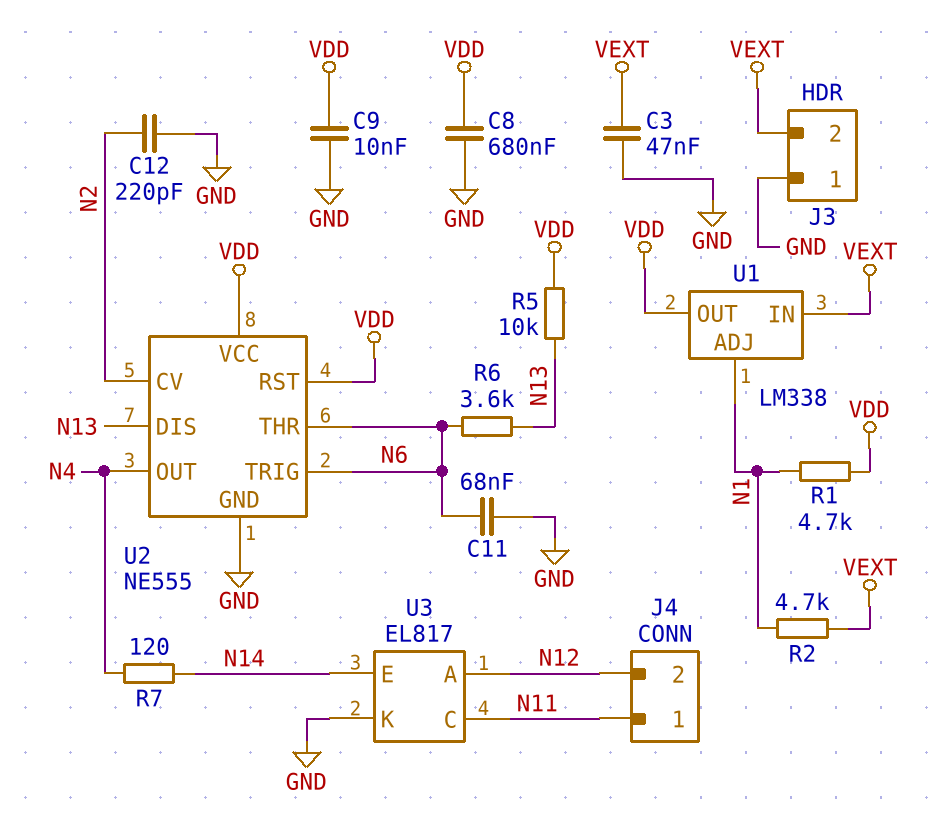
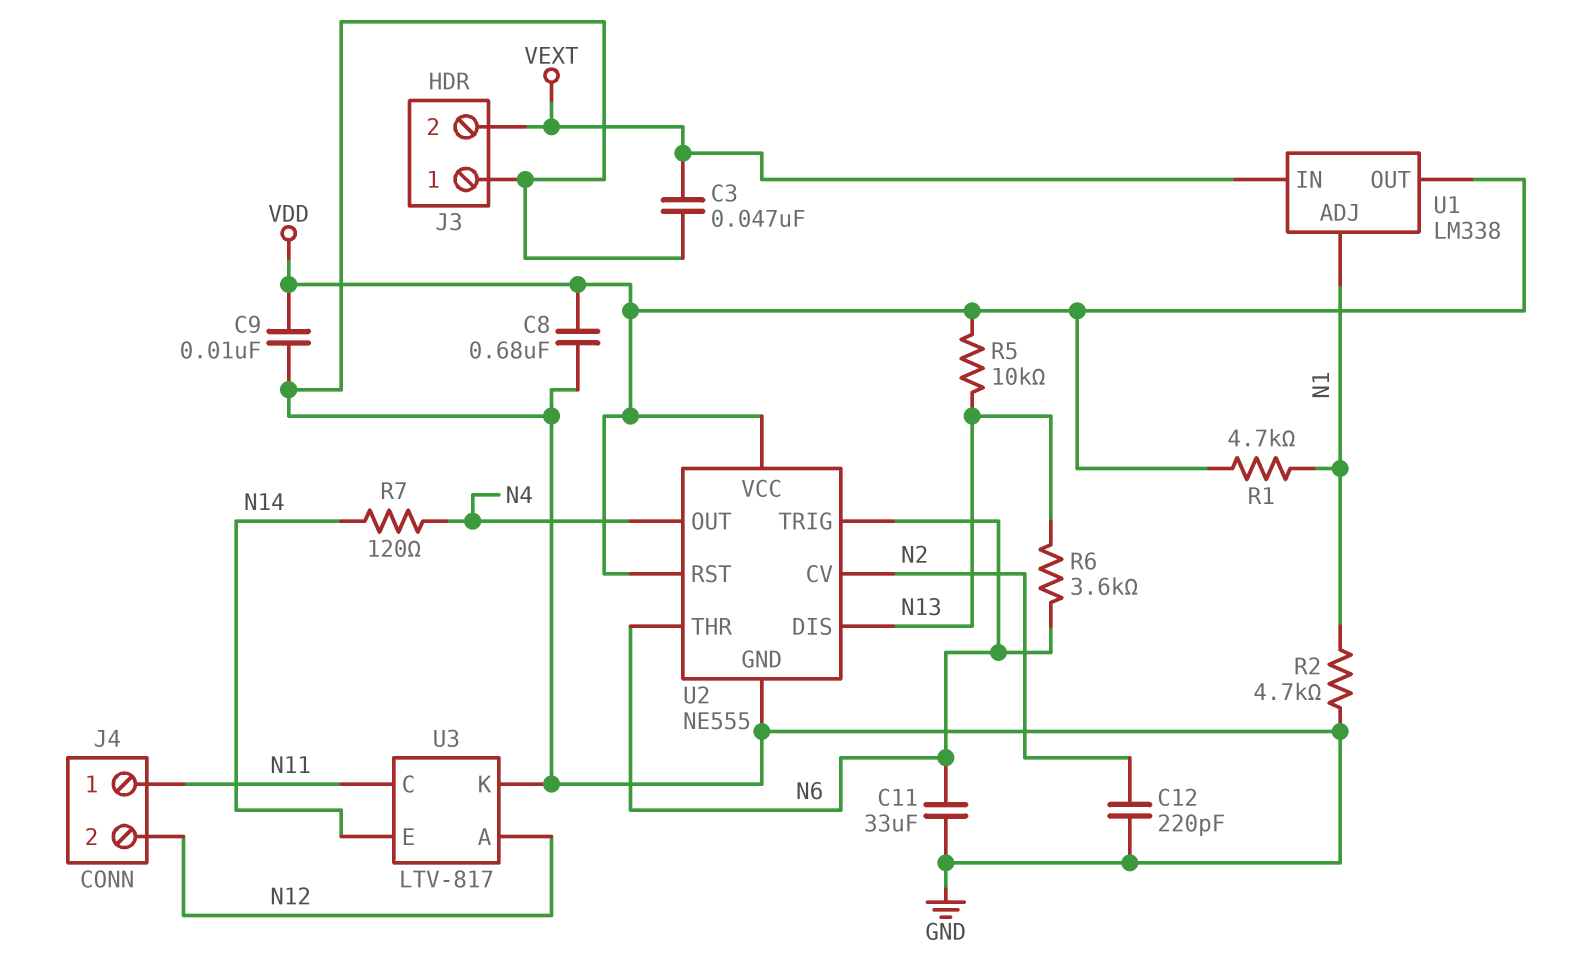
C11: 68nF (GND, N6) -> 33uF (GND, N6)
R2: 4.7k (N1, VEXT) -> 4.7k (GND, N1)
U3: EL817 -> LTV-817

